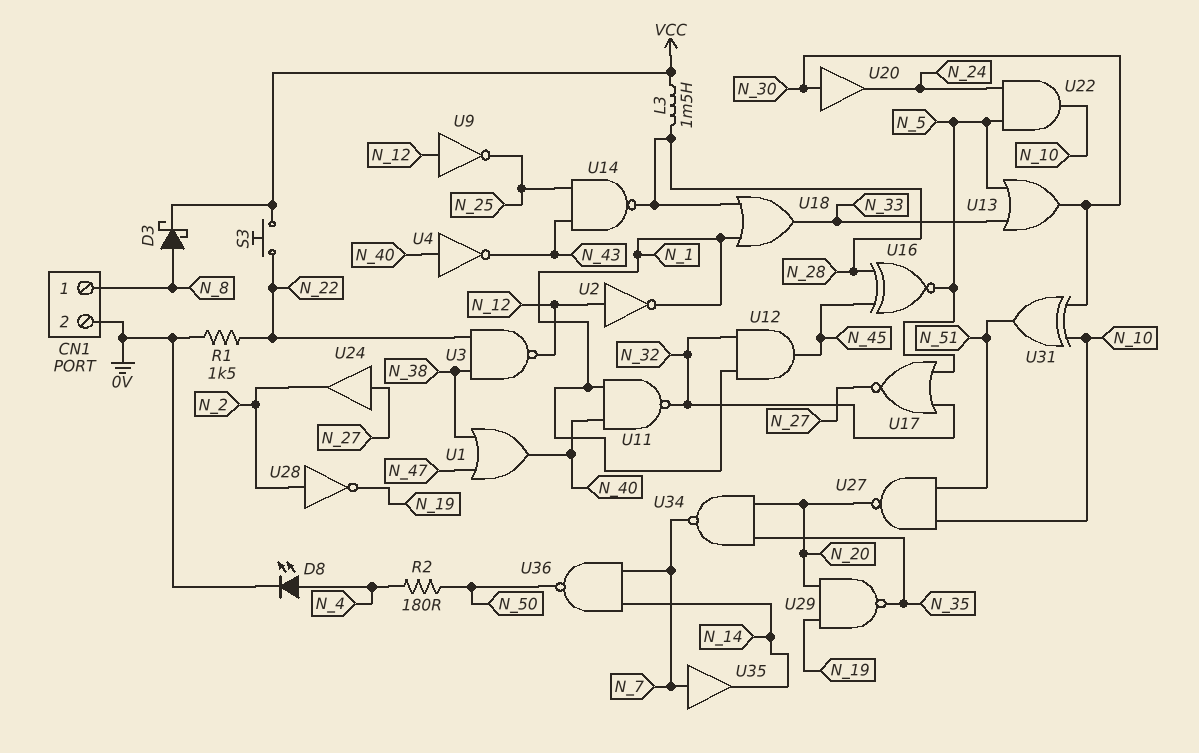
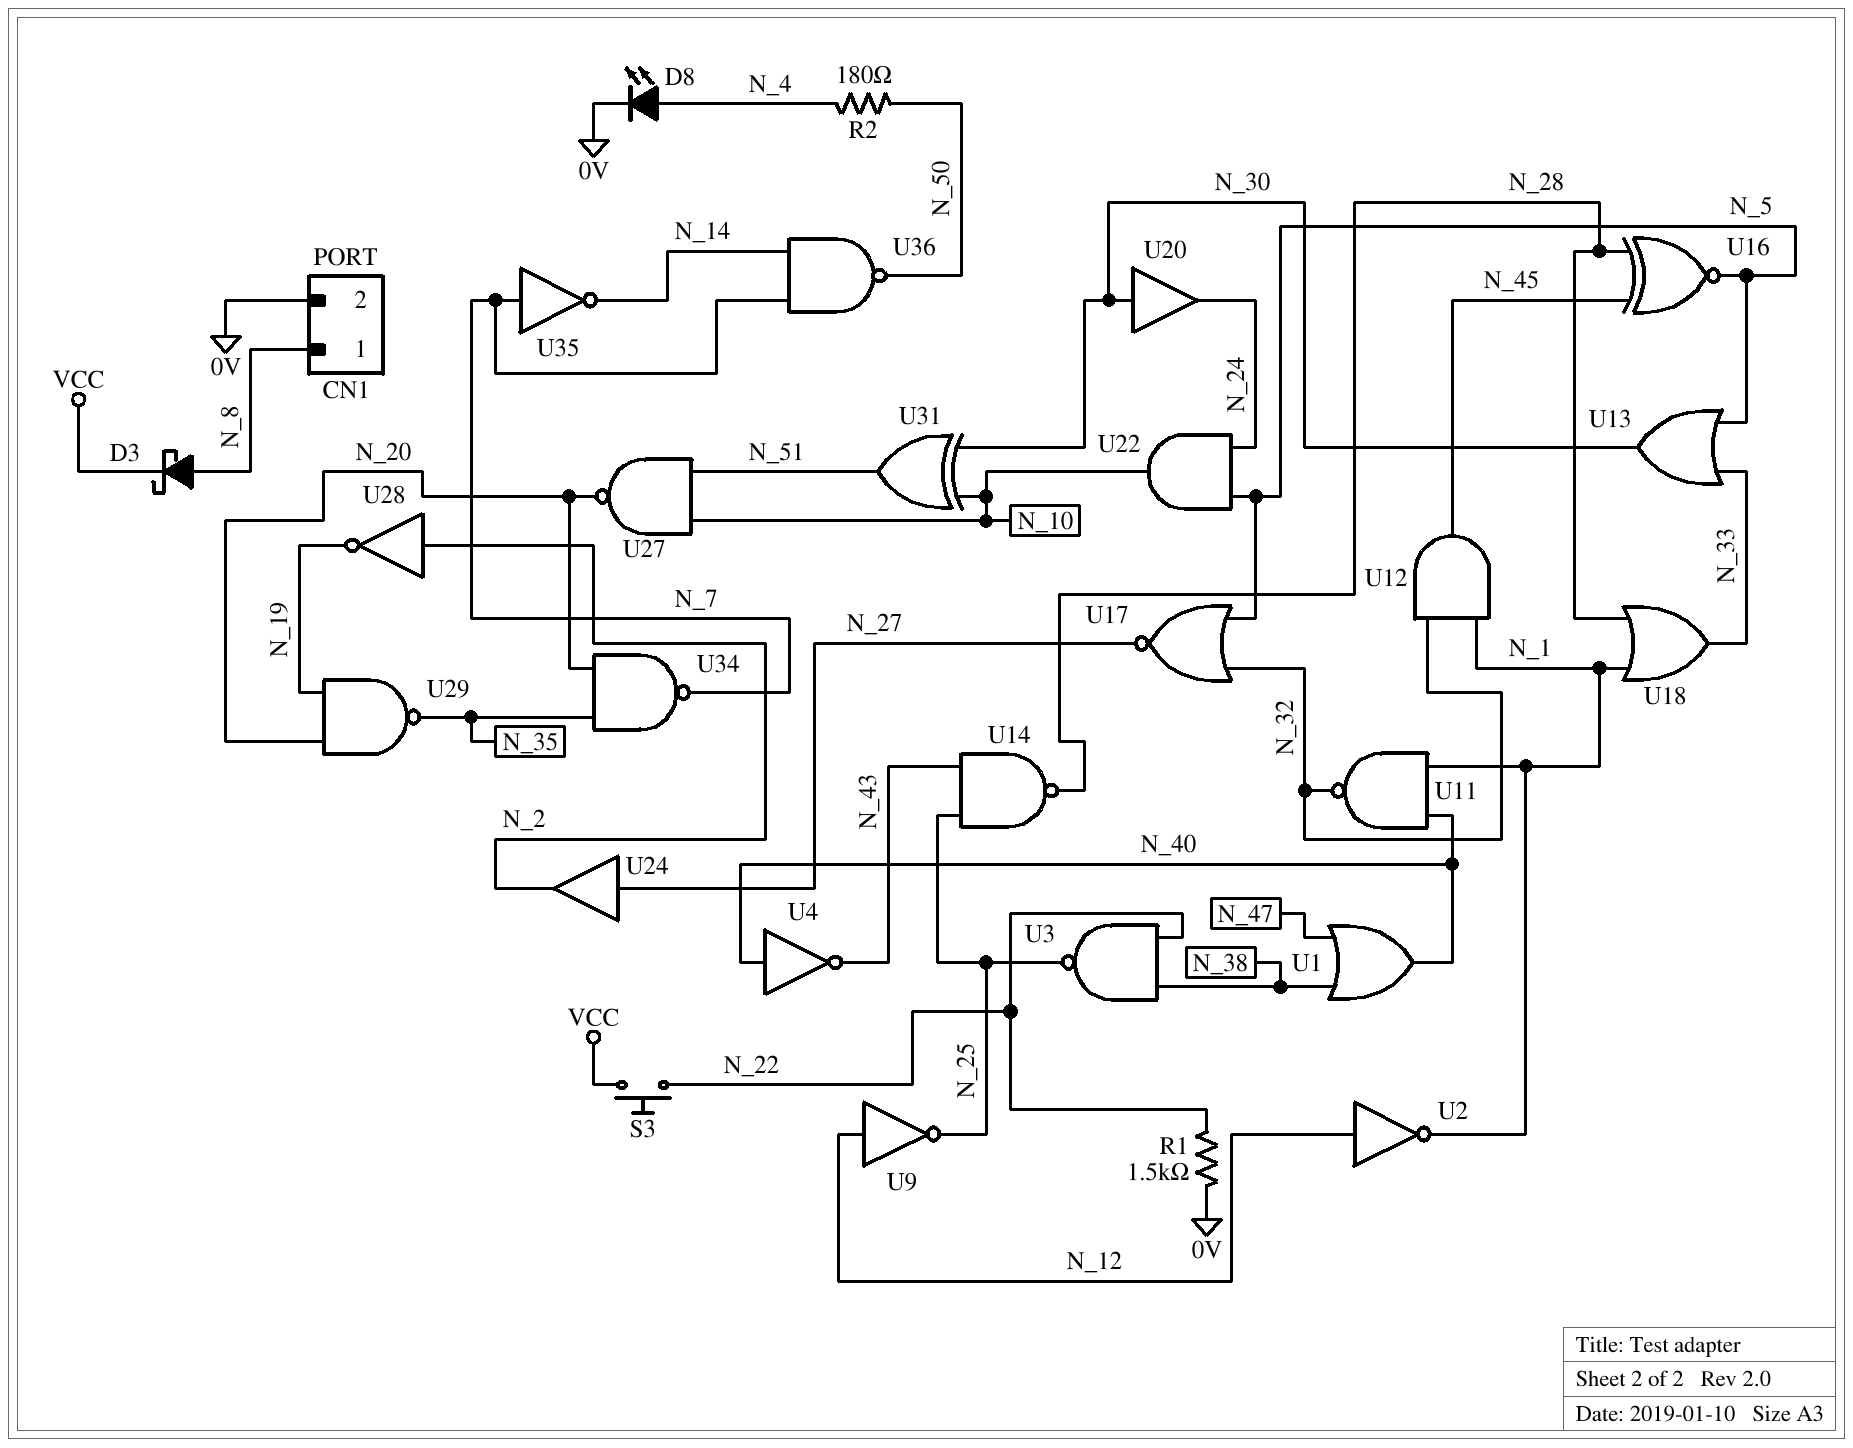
L3: 1.5mH (N_28, VCC) -> none
U3: NAND (in N_22, in N_38, out N_12) -> NAND (in N_22, in N_38, out N_25)
U35: buffer (in N_7, out N_14) -> NOT (in N_7, out N_14)

